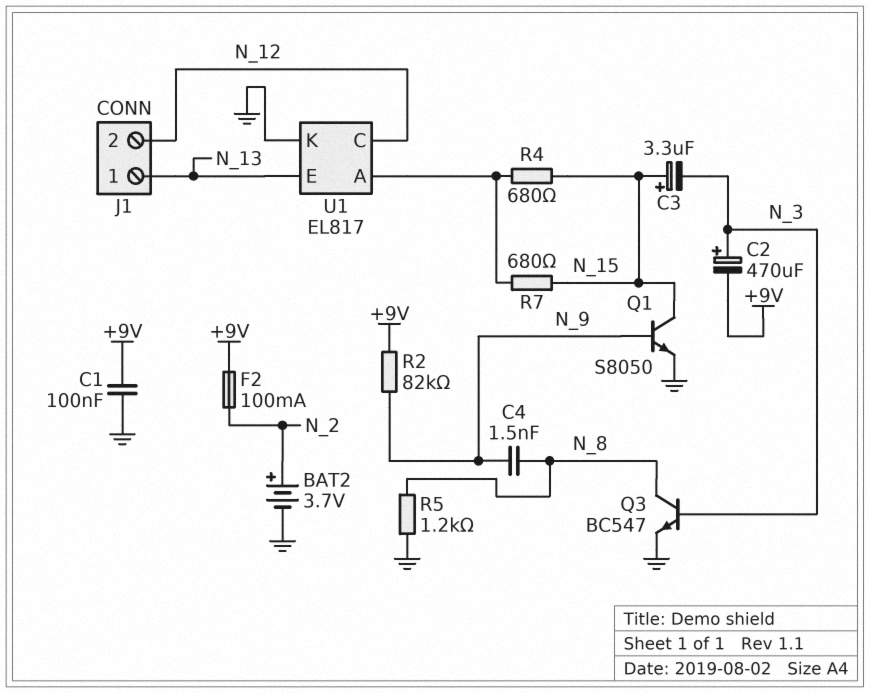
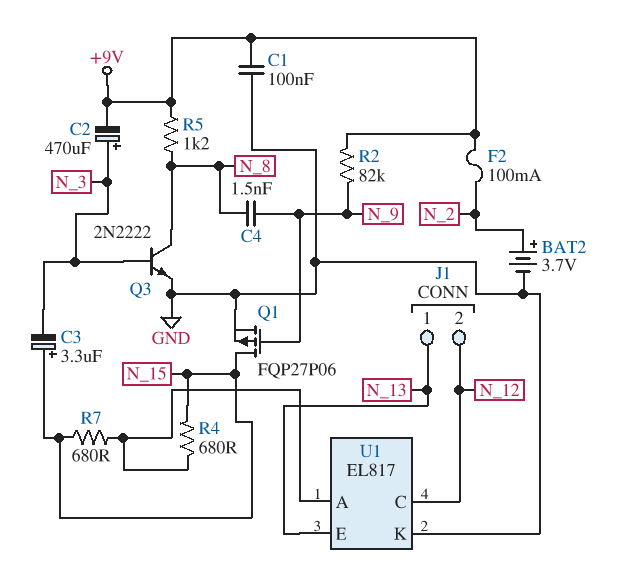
Q1: NPN S8050 (B N_9, C N_15, E GND) -> PMOS FQP27P06 (G N_9, D N_15, S GND)
Q3: NPN BC547 (B N_3, C N_8, E GND) -> NPN 2N2222 (B N_3, C N_8, E GND)
R5: 1.2k (GND, N_8) -> 1.2k (+9V, N_8)

